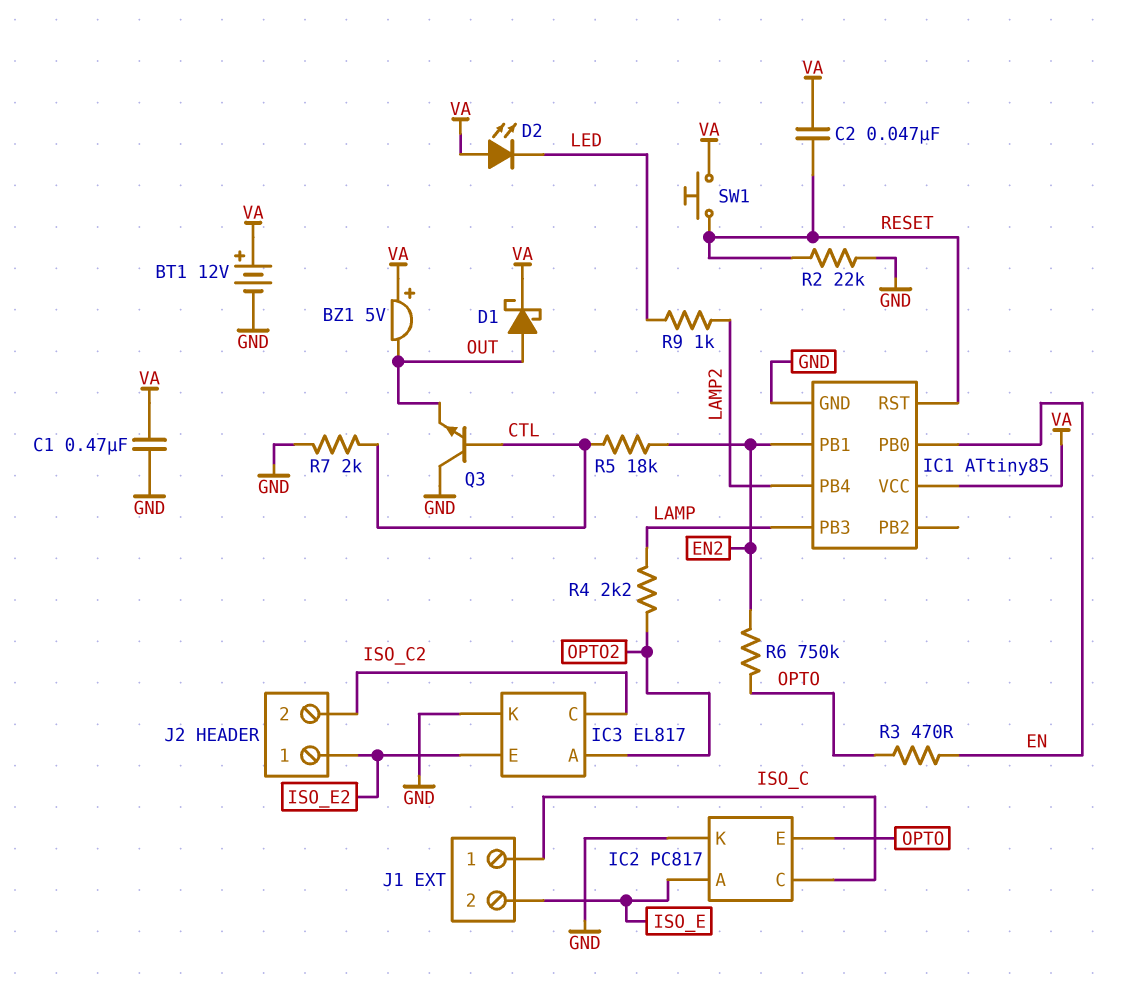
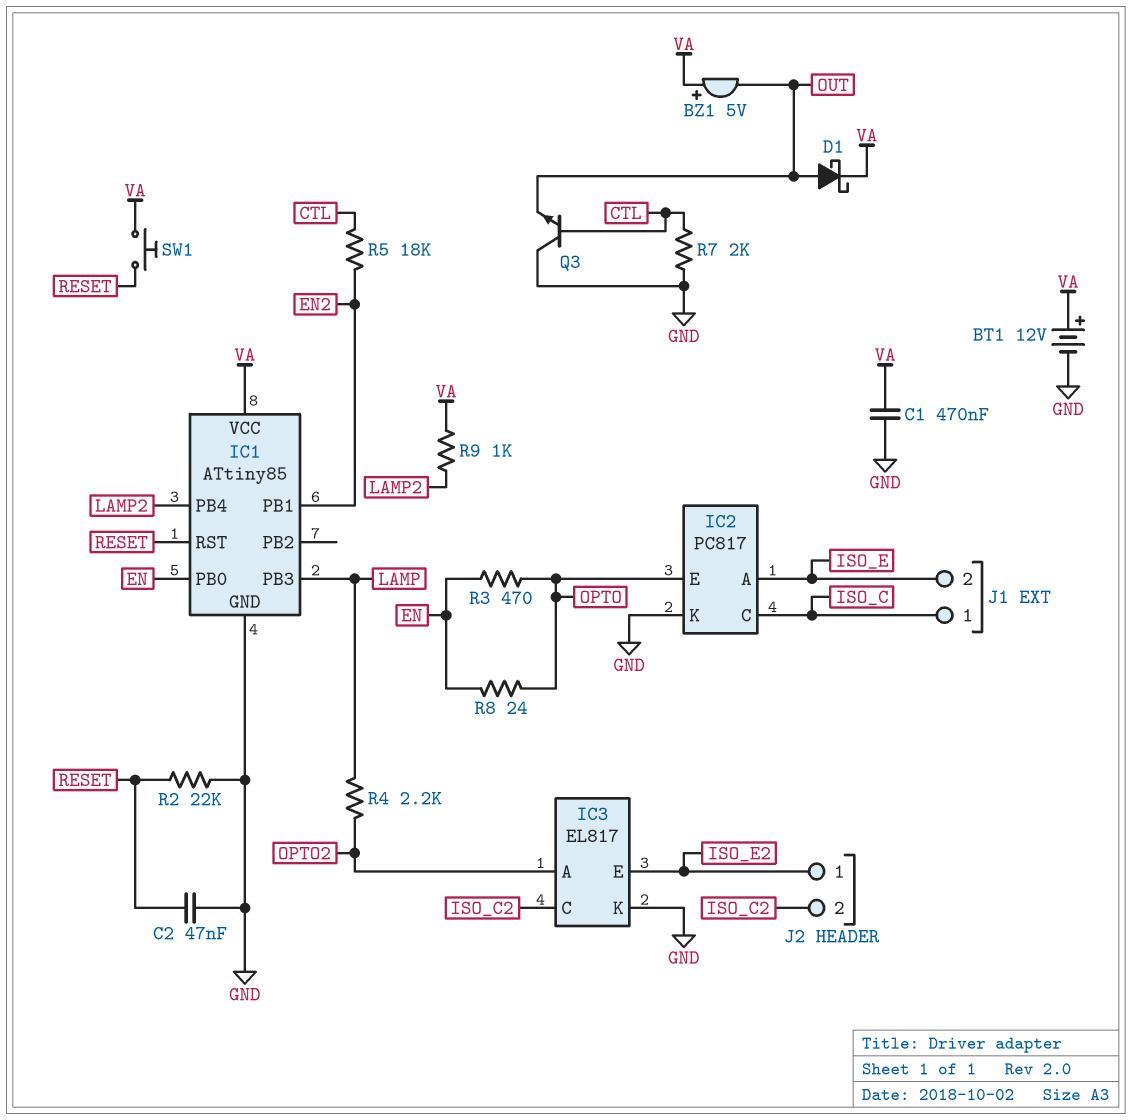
C2: 47nF (RESET, VA) -> 47nF (GND, RESET)
D2: LED (A VA, K LED) -> none
R6: 750k (EN2, OPTO) -> none
R8: none -> 24 (EN, OPTO)
R9: 1k (LAMP2, LED) -> 1k (LAMP2, VA)

